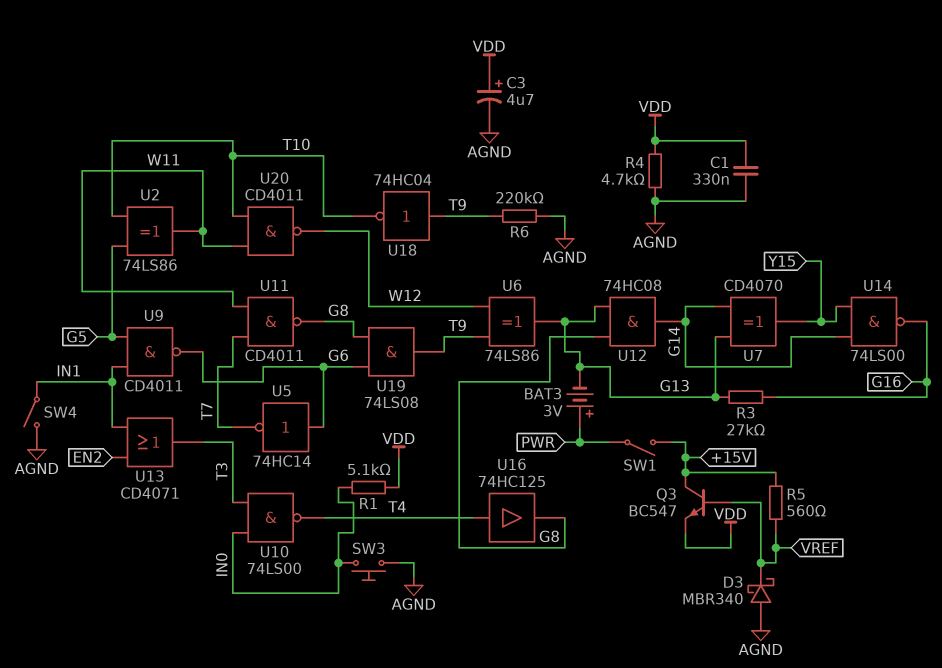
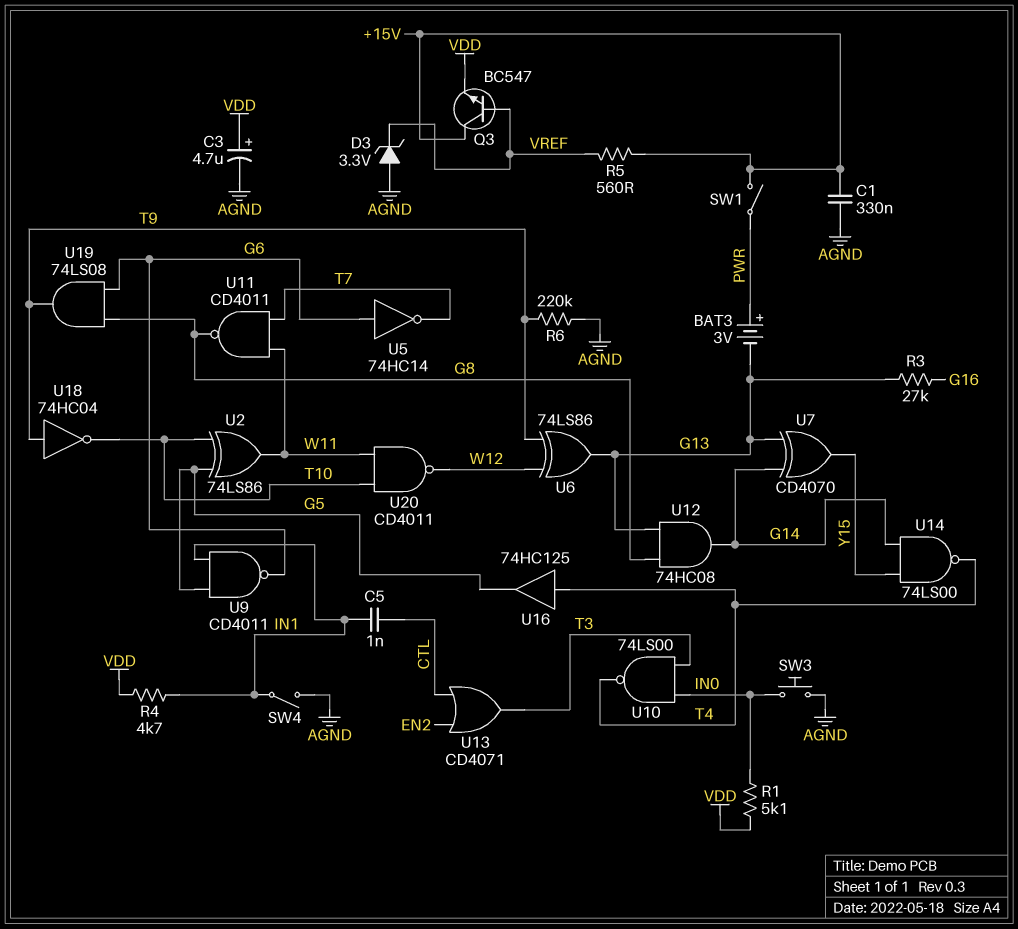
C1: 330nF (AGND, VDD) -> 330nF (+15V, AGND)
C5: none -> 1nF (CTL, IN1)
D3: schottky MBR340 (A AGND, K VREF) -> zener 3.3V (A AGND, K VREF)
R4: 4.7k (AGND, VDD) -> 4.7k (IN1, VDD)
U13: OR CD4071 (in EN2, in IN1, out T3) -> OR CD4071 (in CTL, in EN2, out T3)
U14: NAND 74LS00 (in G14, in Y15, out G16) -> NAND 74LS00 (in G14, in Y15, out T4)
U16: buffer 74HC125 (in T4, out G8) -> buffer 74HC125 (in T4, out G5)

